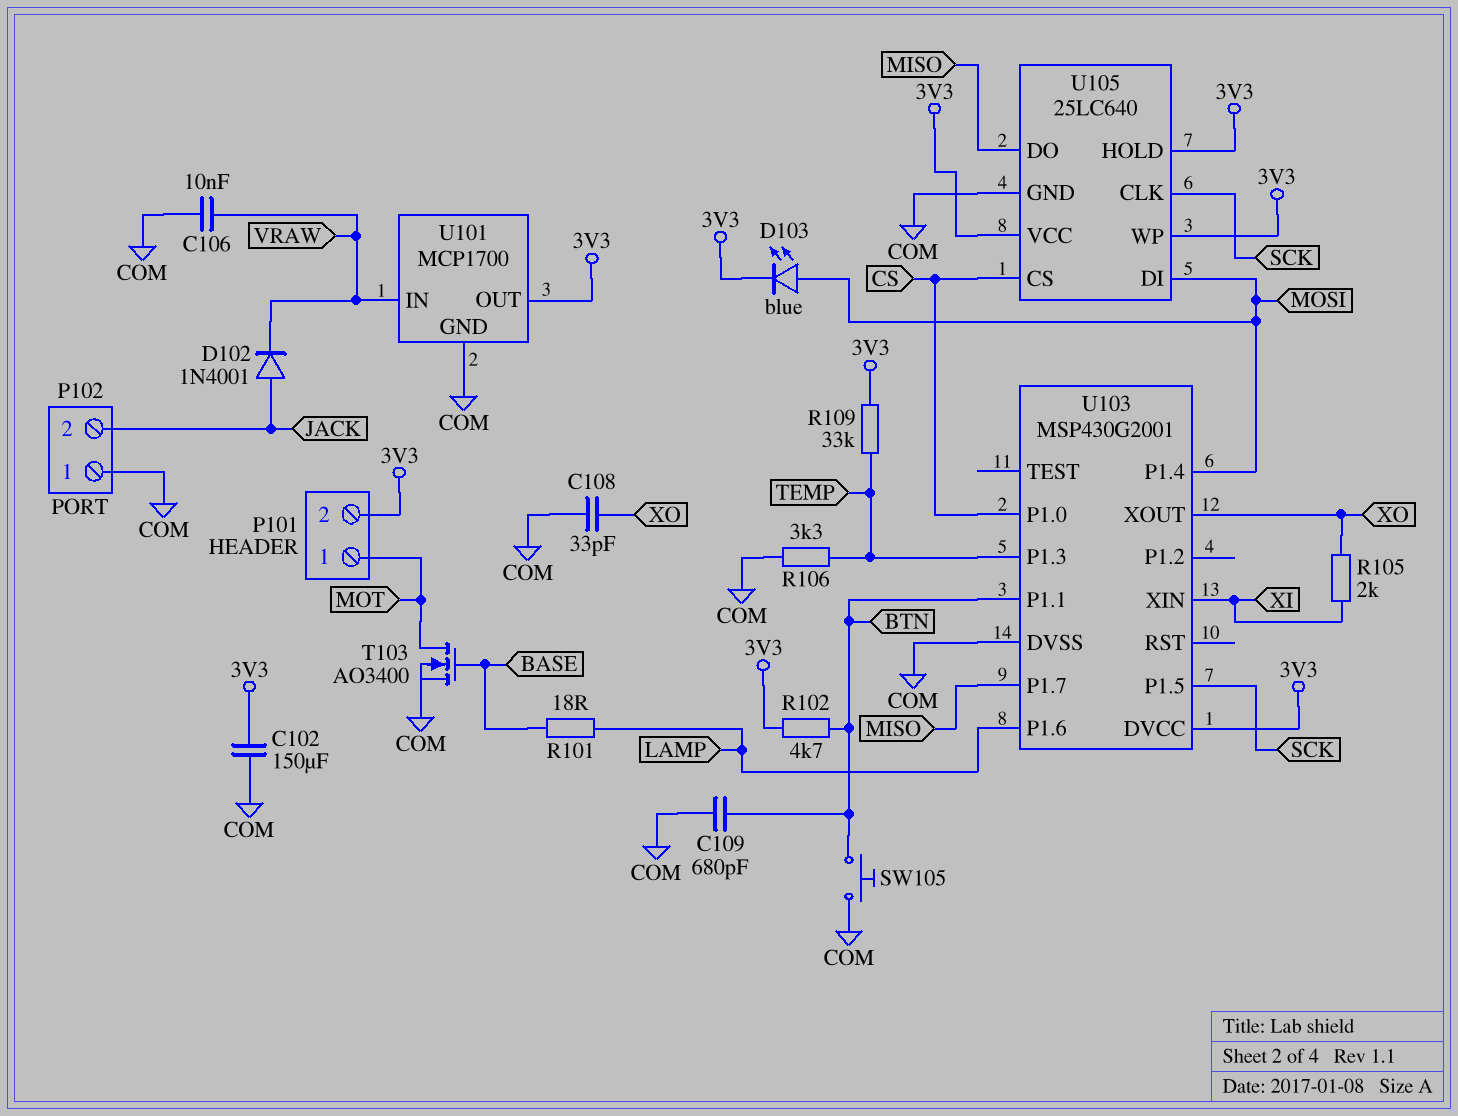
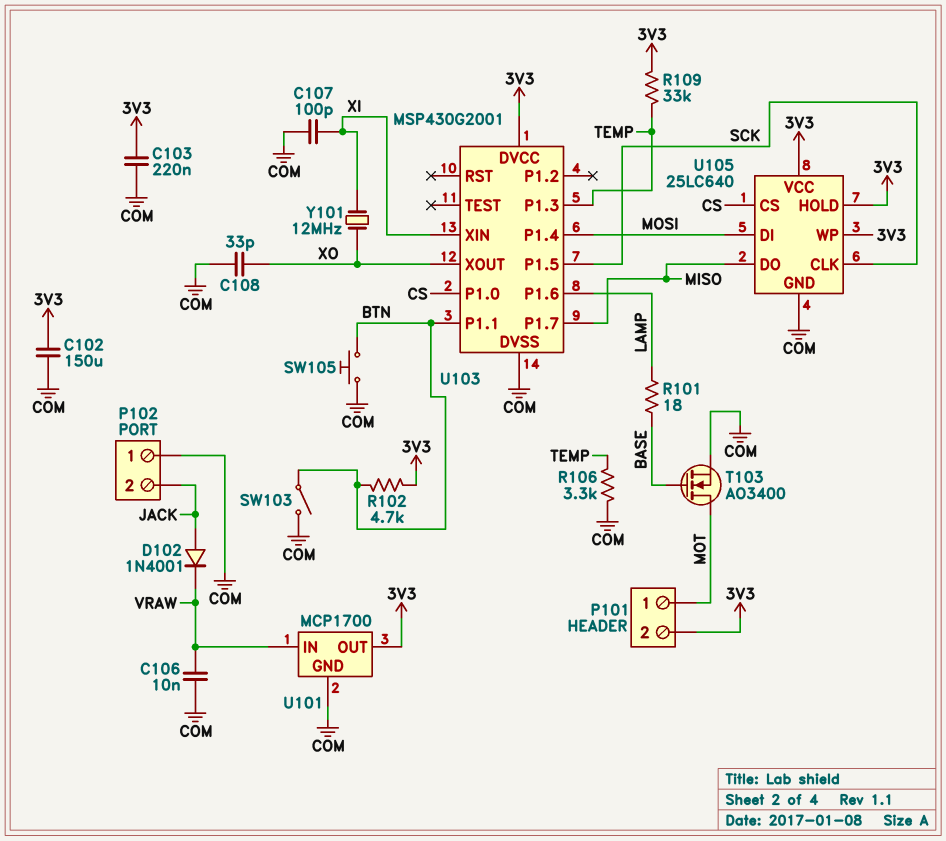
C103: none -> 220nF (3V3, COM)
C107: none -> 100pF (COM, XI)
C109: 680pF (BTN, COM) -> none
D103: LED blue (A MOSI, K 3V3) -> none
R105: 2k (XI, XO) -> none
SW103: none -> switch (BTN, COM)
Y101: none -> 12MHz (XI, XO)

